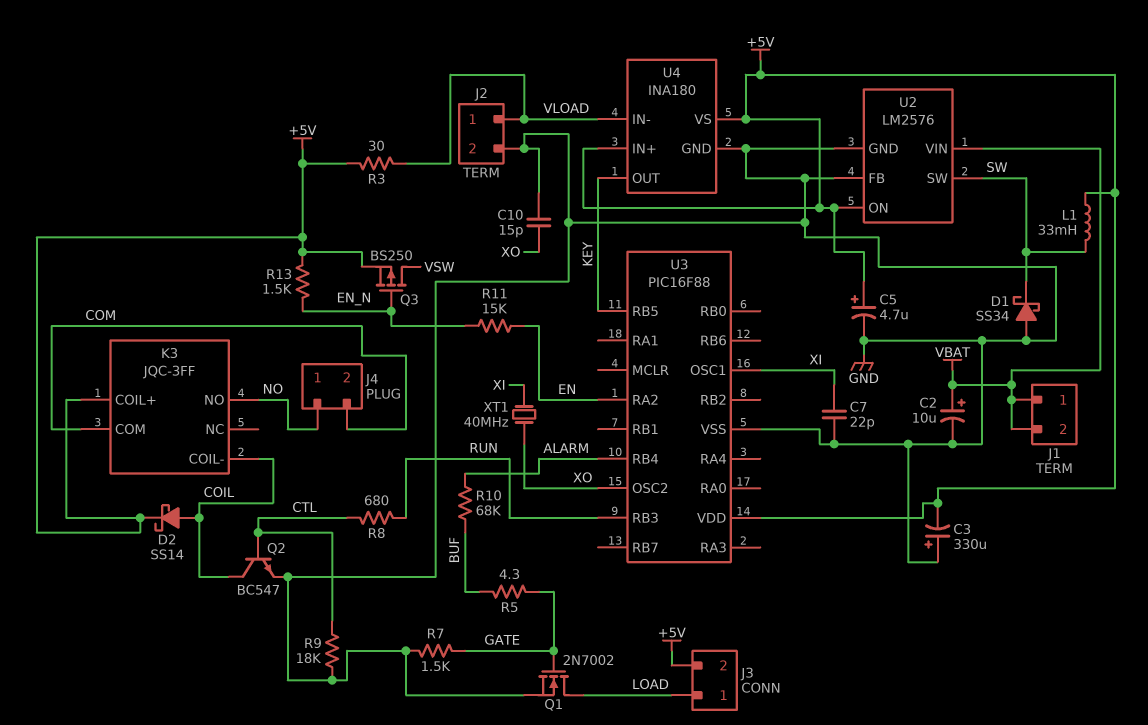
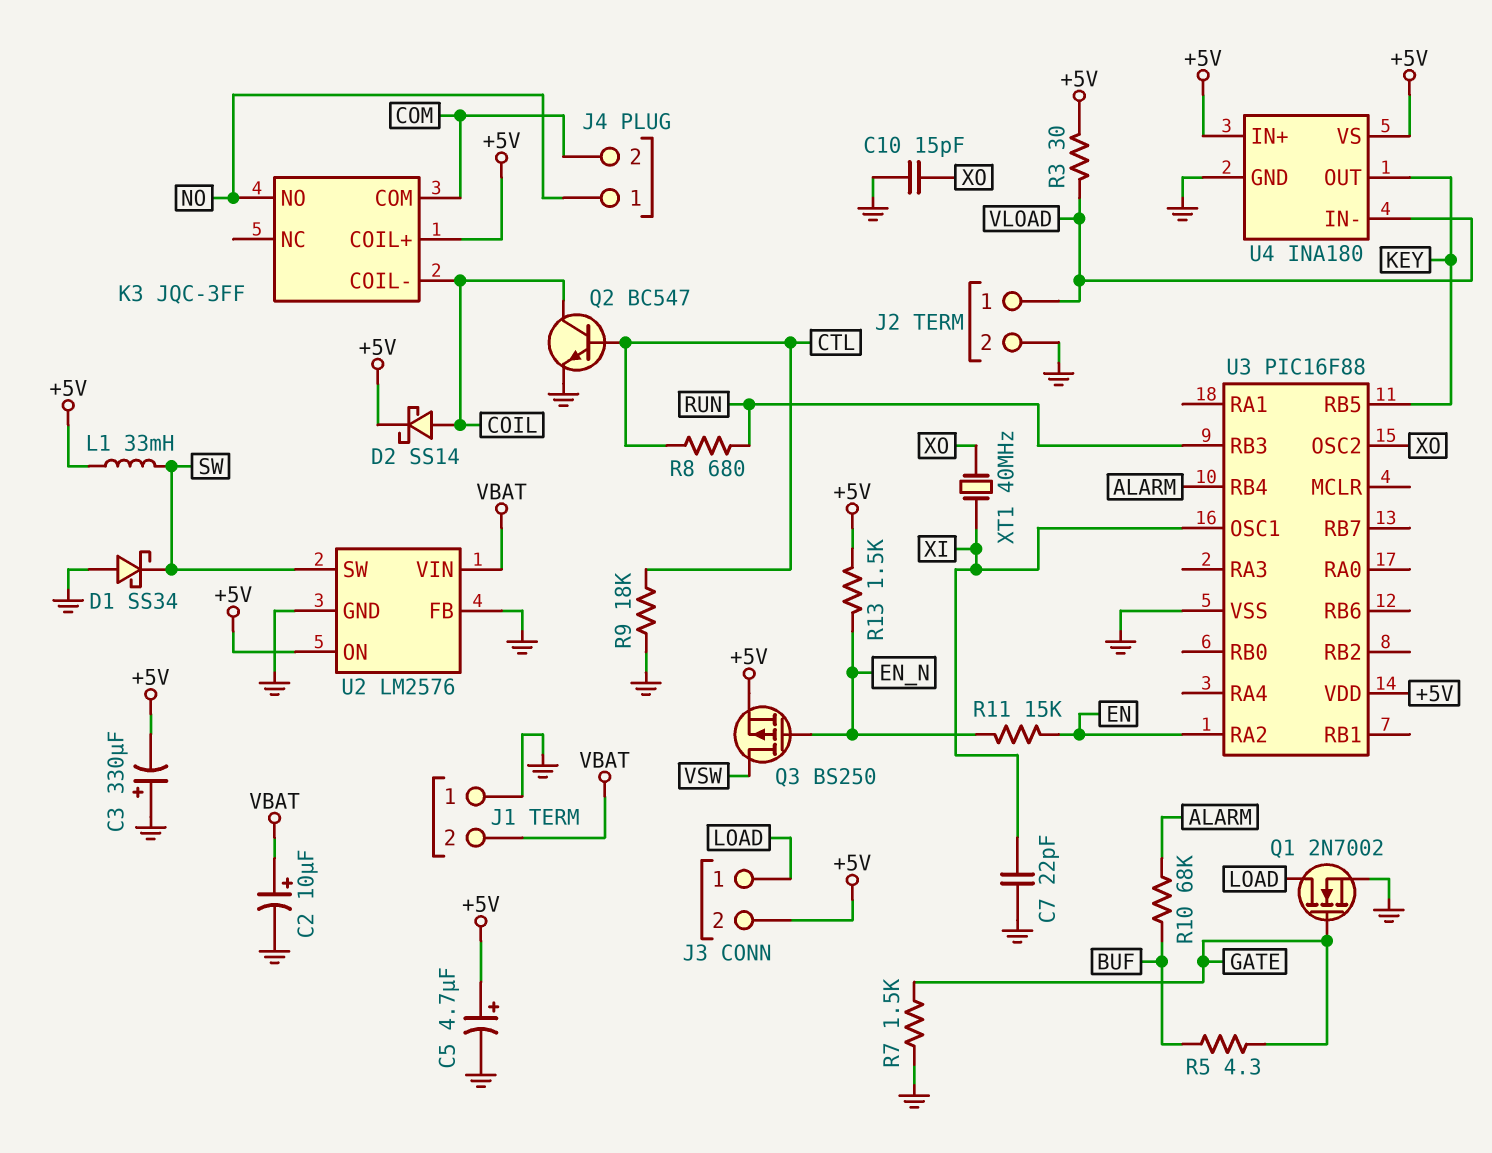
J1 pin 1: VBAT -> GND

